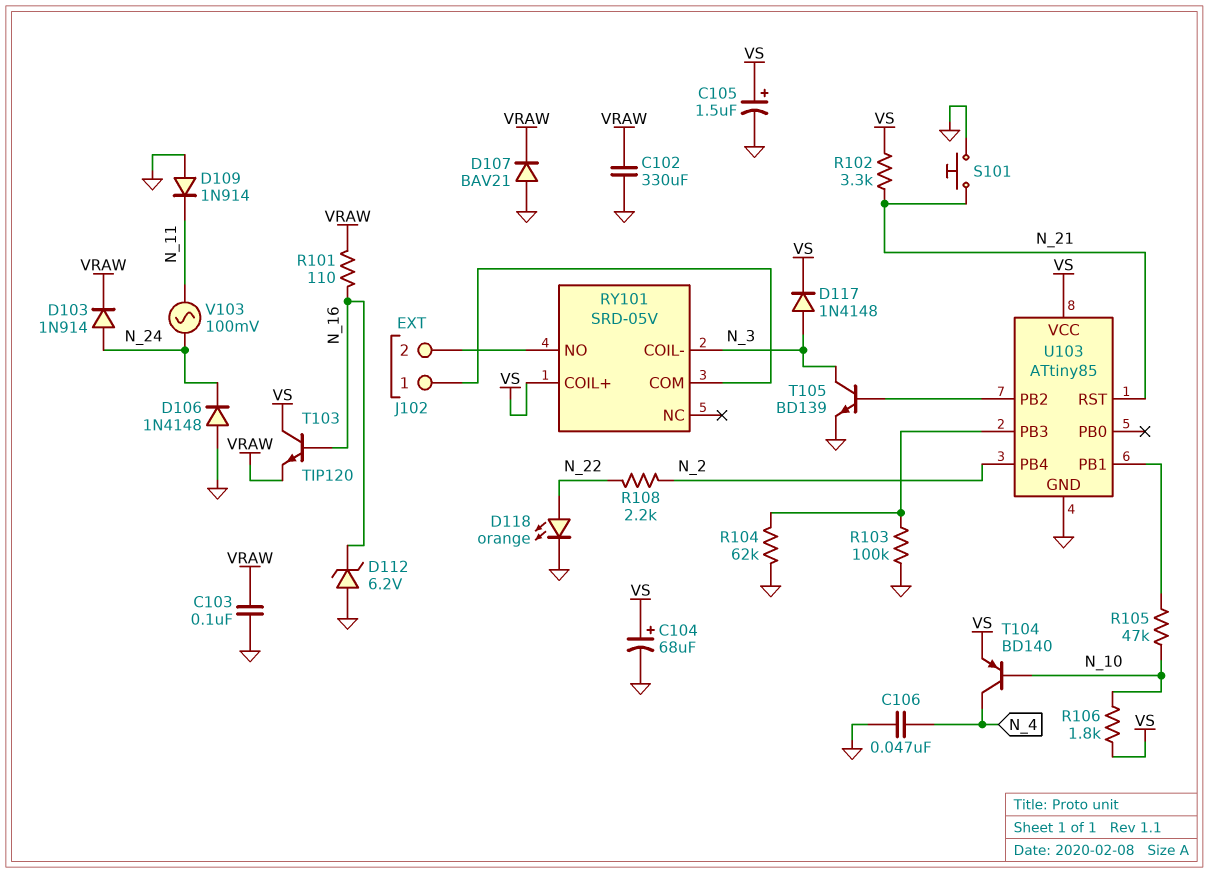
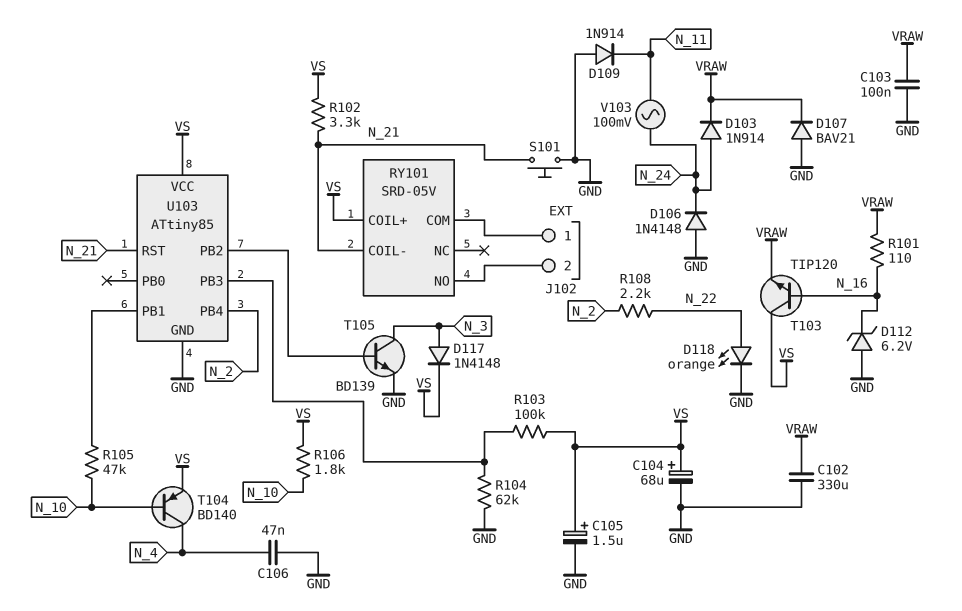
R103: 100k (GND, U103/PB3) -> 100k (U103/PB3, VS)
RY101 pin COIL-: N_3 -> N_21

